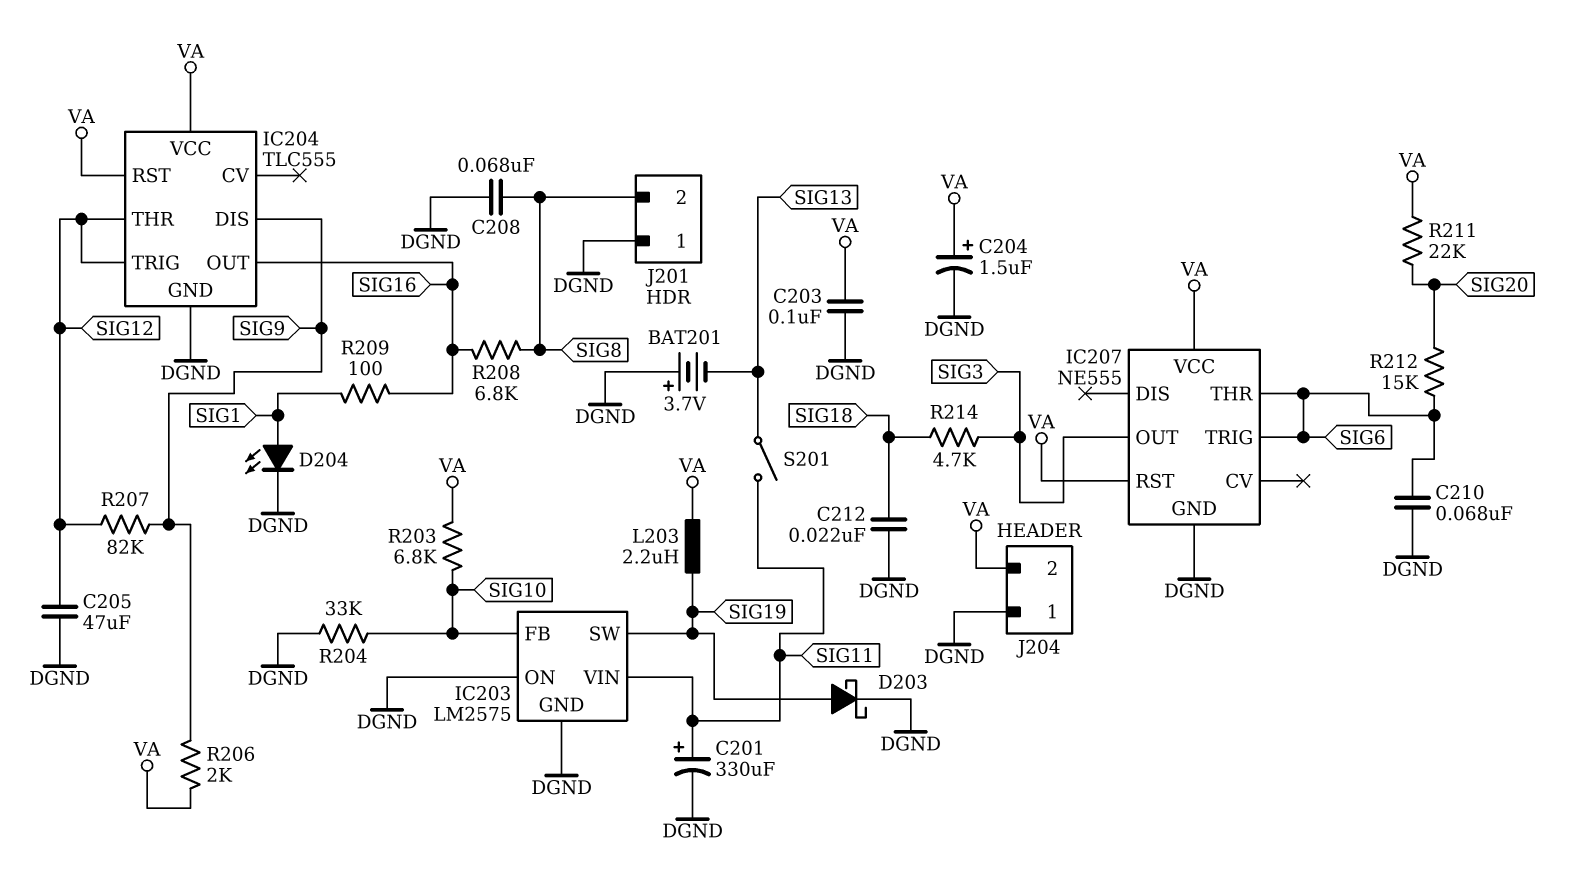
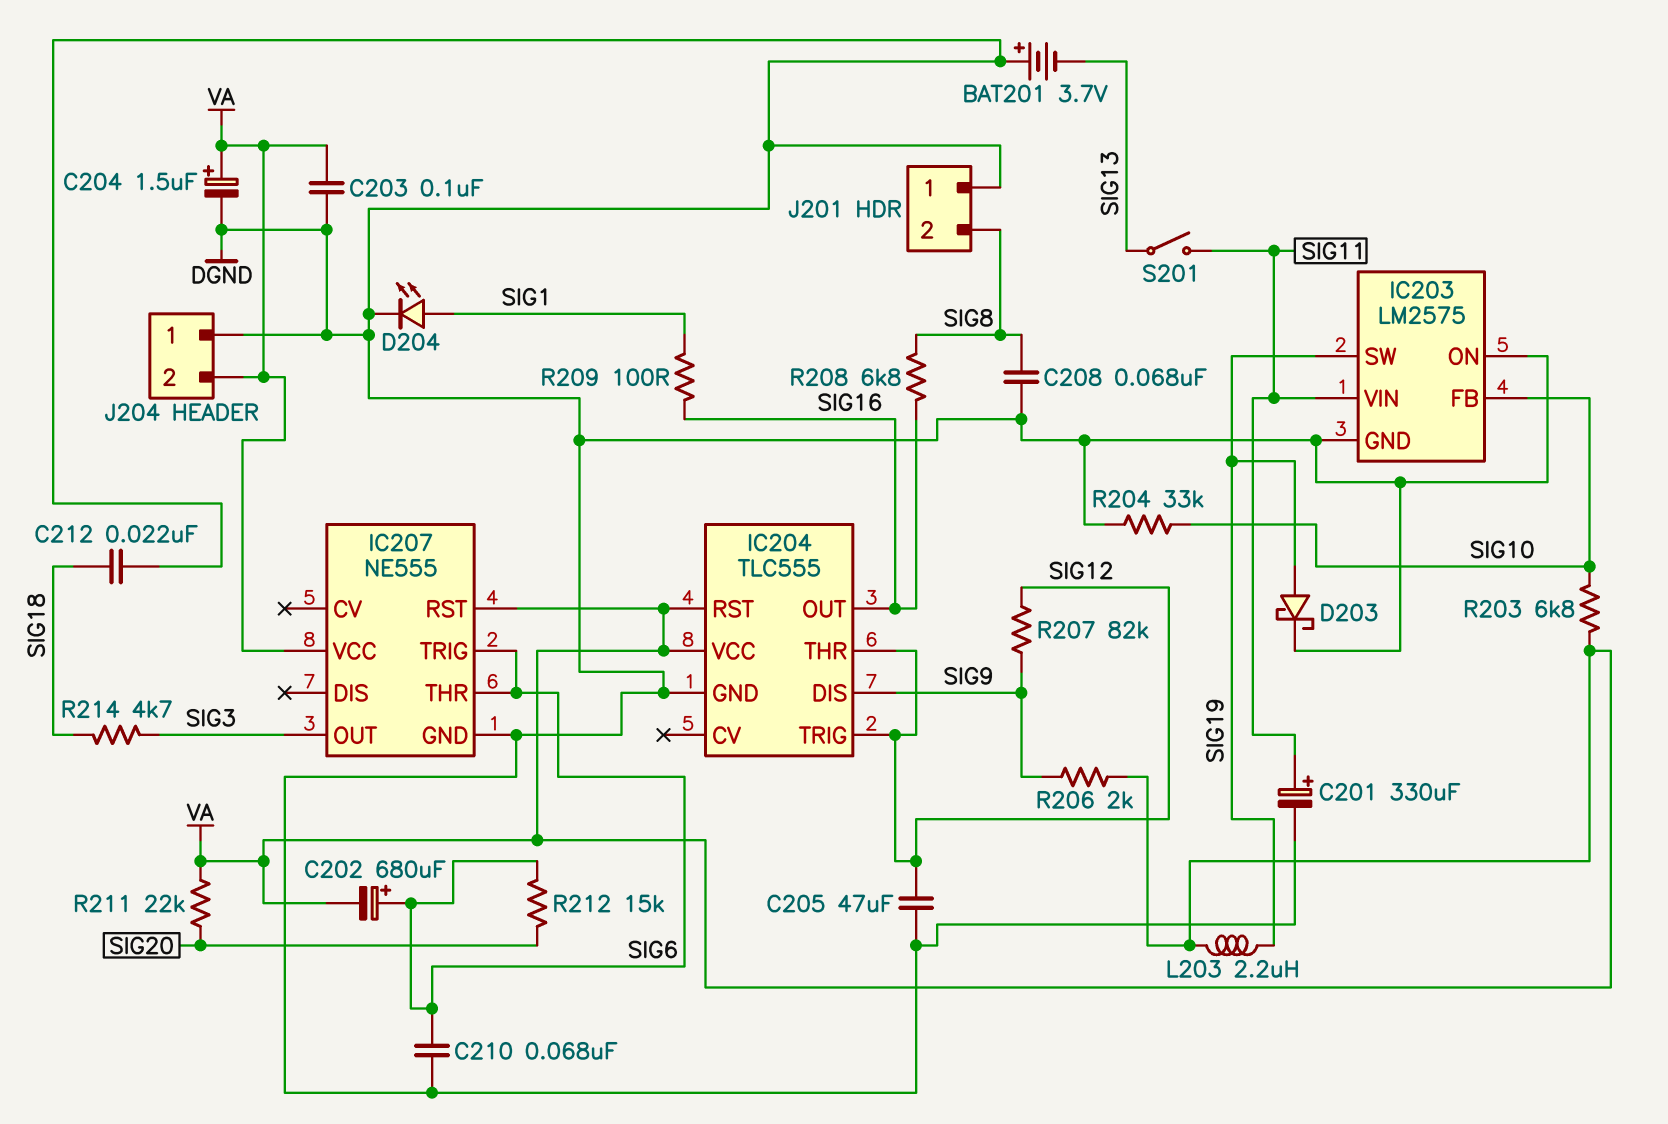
C202: none -> 680uF (plus SIG6, minus VA)

